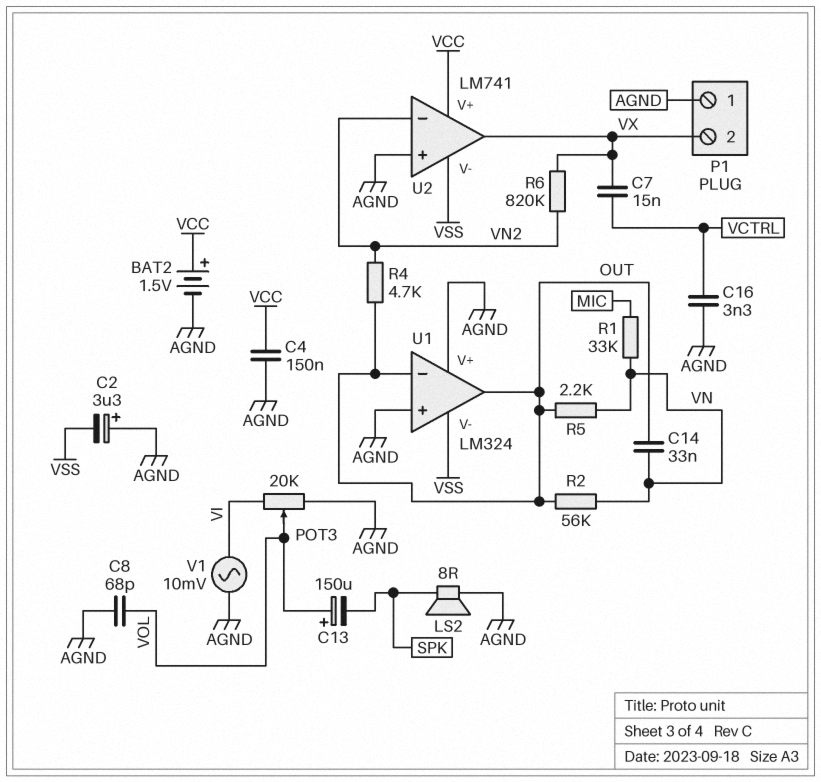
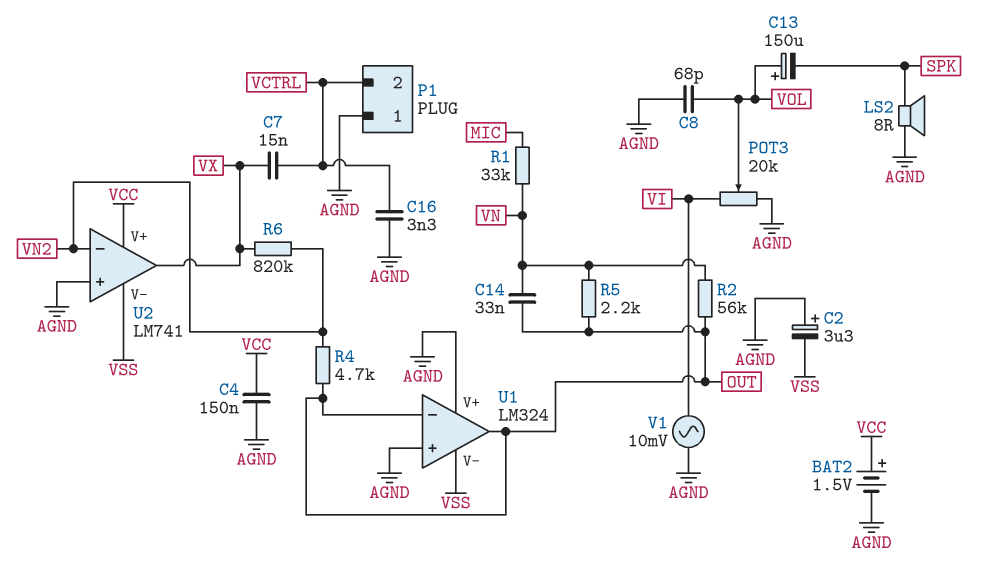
P1 pin 2: VX -> VCTRL

